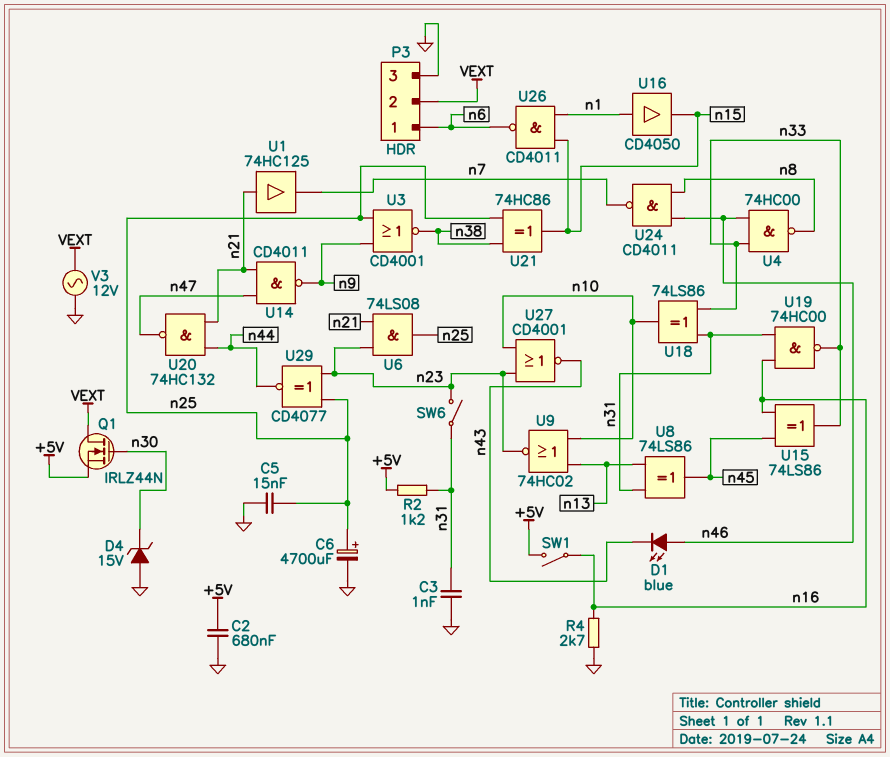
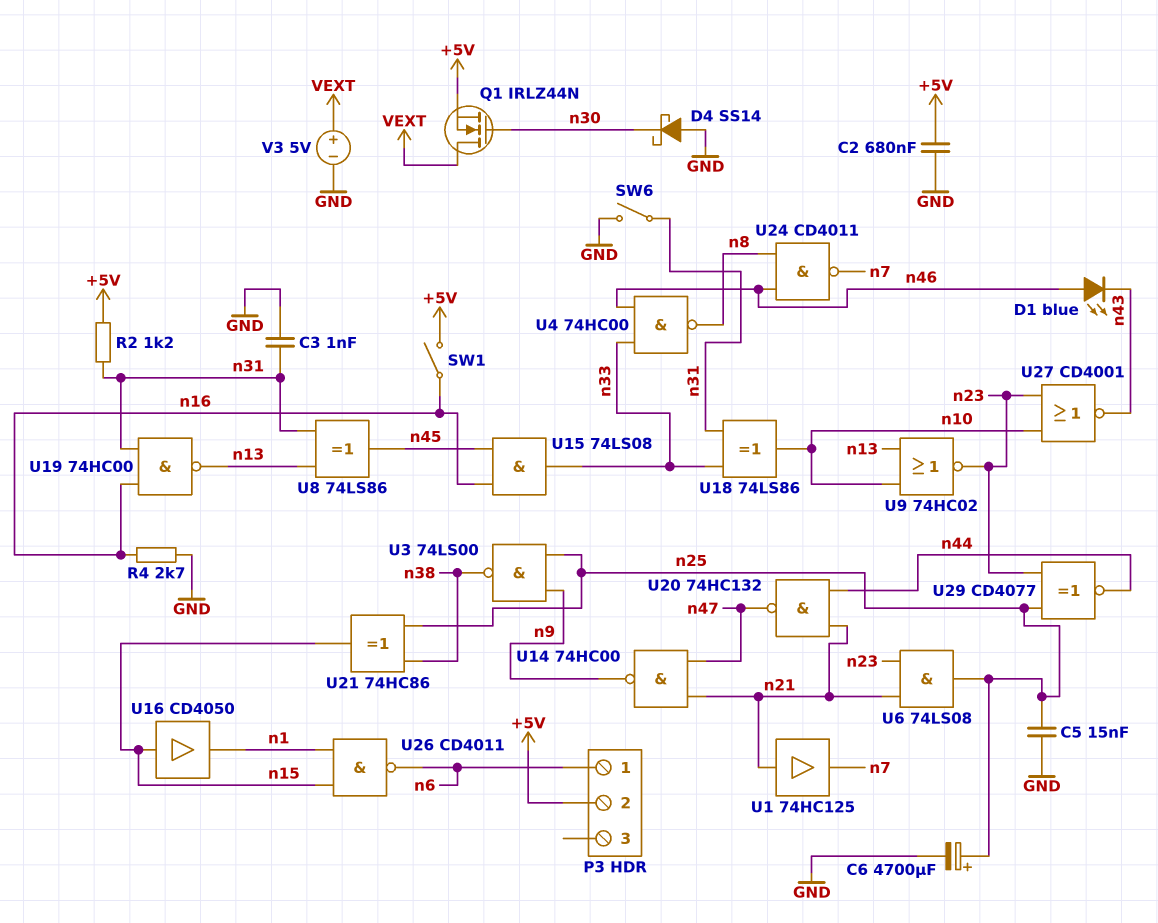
D4: zener 15V (A GND, K n30) -> schottky SS14 (A GND, K n30)
P3 pin 2: VEXT -> +5V
P3 pin 3: GND -> none
SW6: switch (n23, n31) -> switch (GND, n31)
U3: NOR CD4001 (in n9, in n25, out n38) -> NAND 74LS00 (in n9, in n25, out n38)
U14: NAND CD4011 (in n21, in n47, out n9) -> NAND 74HC00 (in n21, in n47, out n9)
U15: XOR 74LS86 (in n16, in n45, out n33) -> AND 74LS08 (in n16, in n45, out n33)
U16: buffer CD4050 (in n1, out n15) -> buffer CD4050 (in n15, out n1)
U19: NAND 74HC00 (in n16, in n31, out n33) -> NAND 74HC00 (in n16, in n31, out n13)
V3: AC 12V (GND, VEXT) -> 5V (plus VEXT, minus GND)

